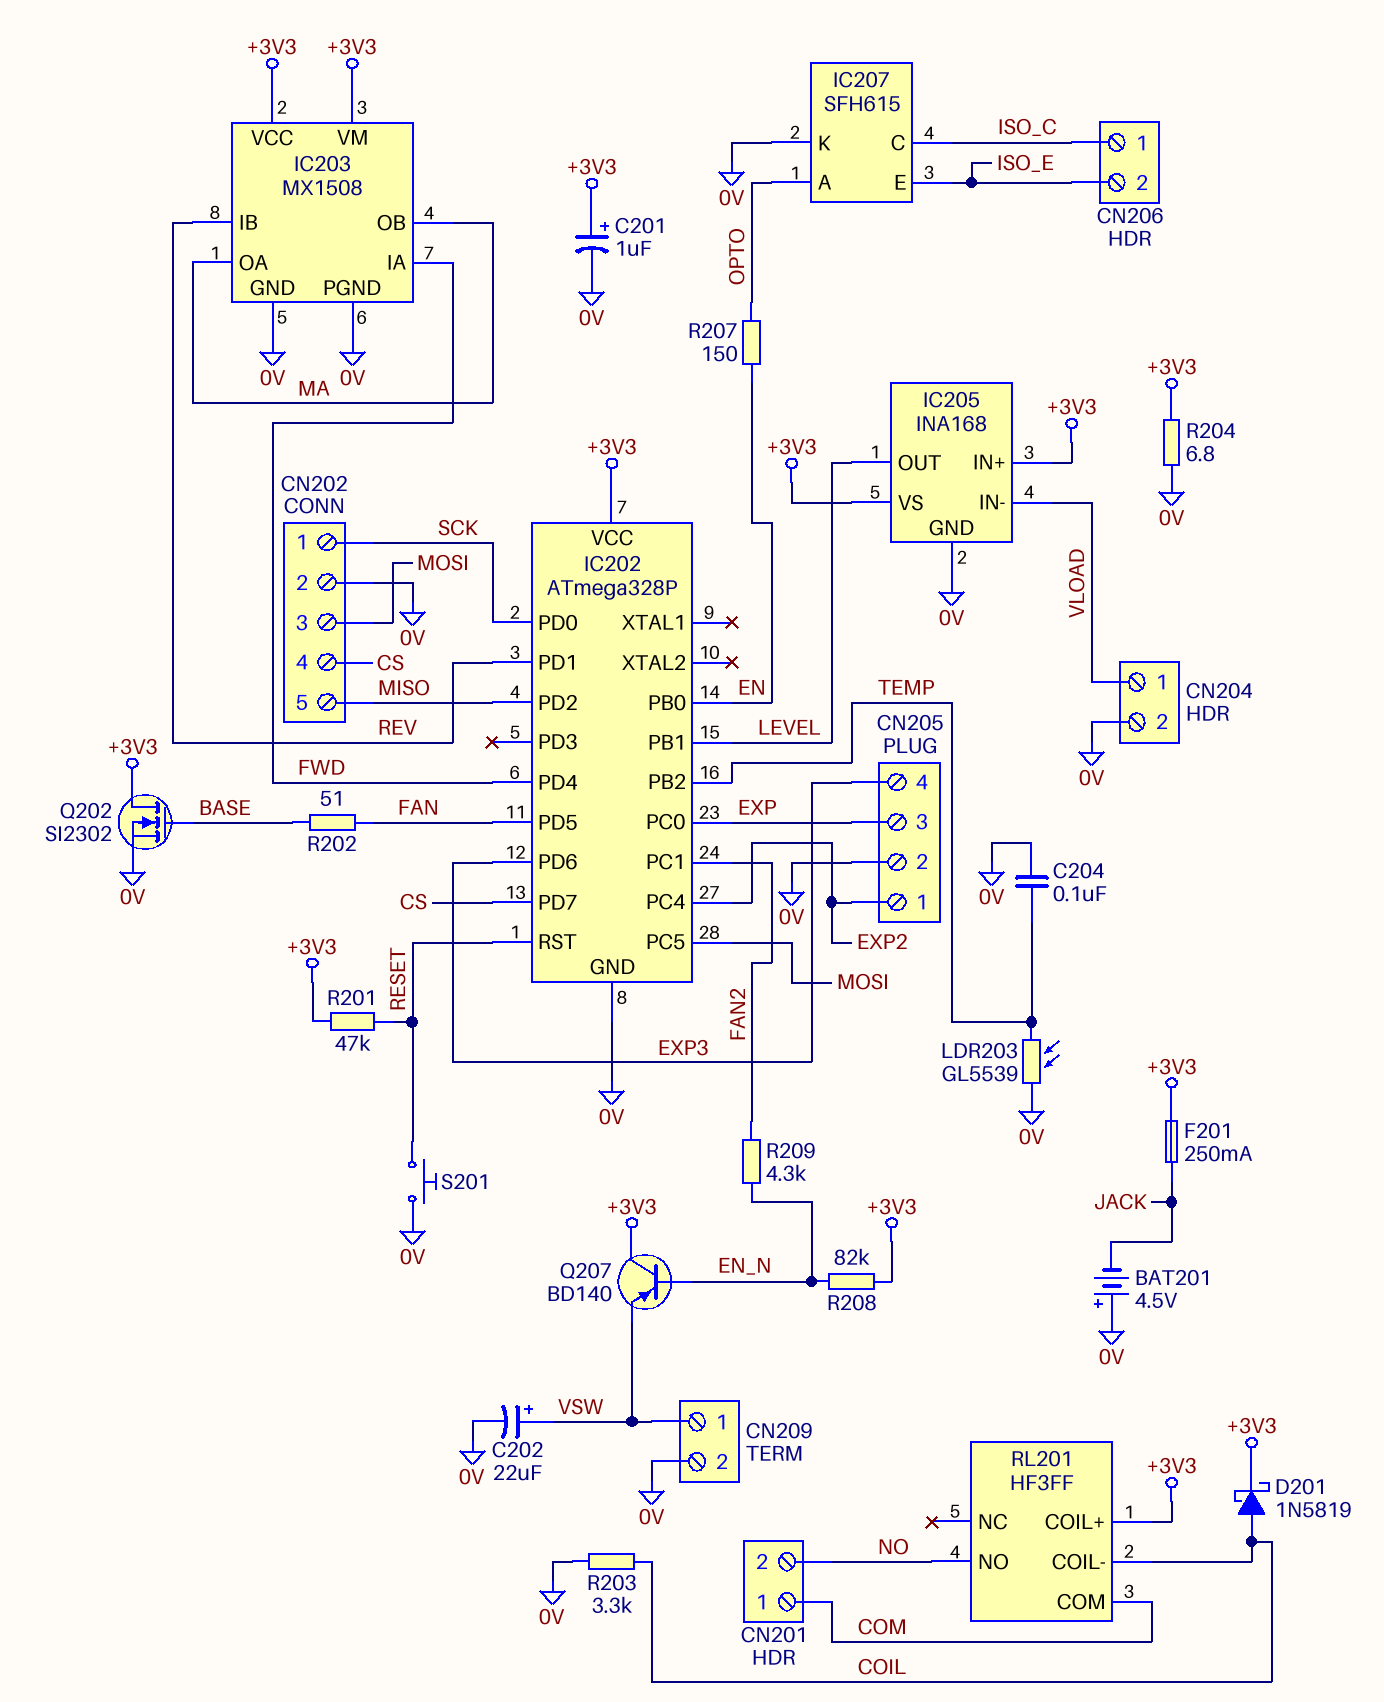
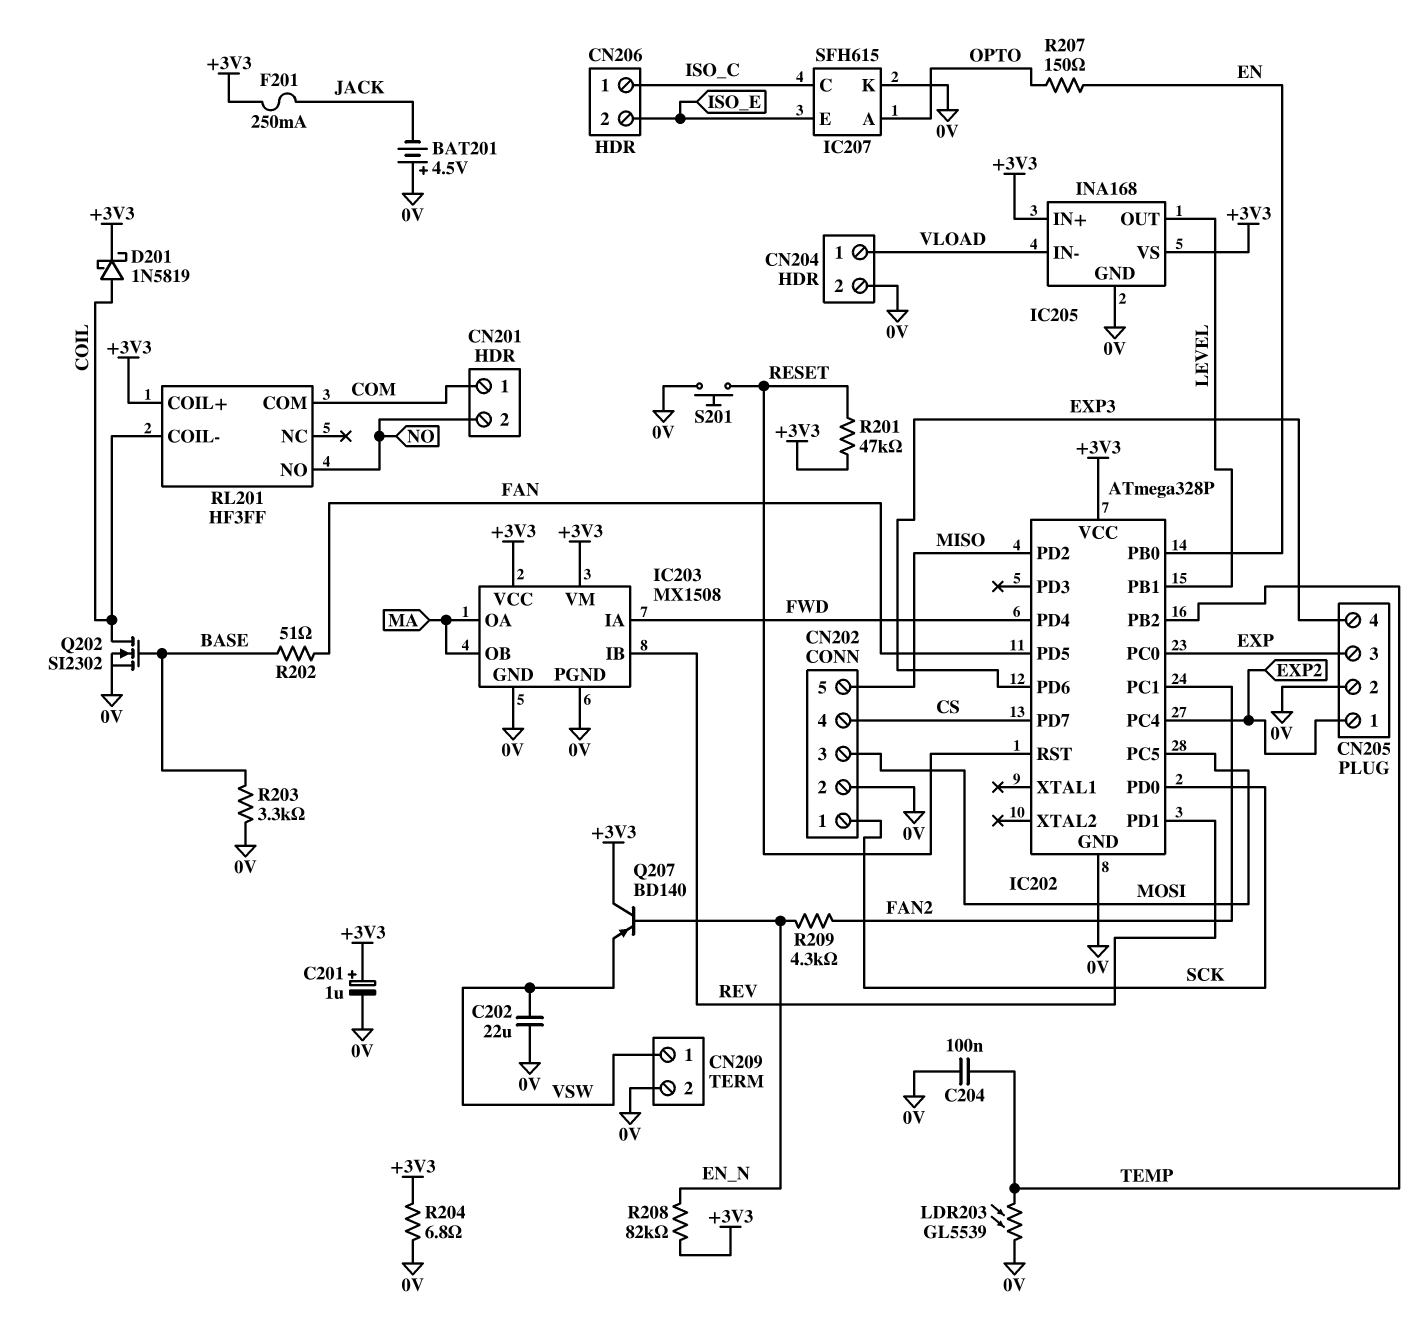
C202: 22uF (plus VSW, minus 0V) -> 22uF (0V, VSW)
Q202: NMOS SI2302 (G BASE, D +3V3, S 0V) -> NMOS SI2302 (G BASE, D COIL, S 0V)
R203: 3.3k (0V, COIL) -> 3.3k (0V, BASE)

